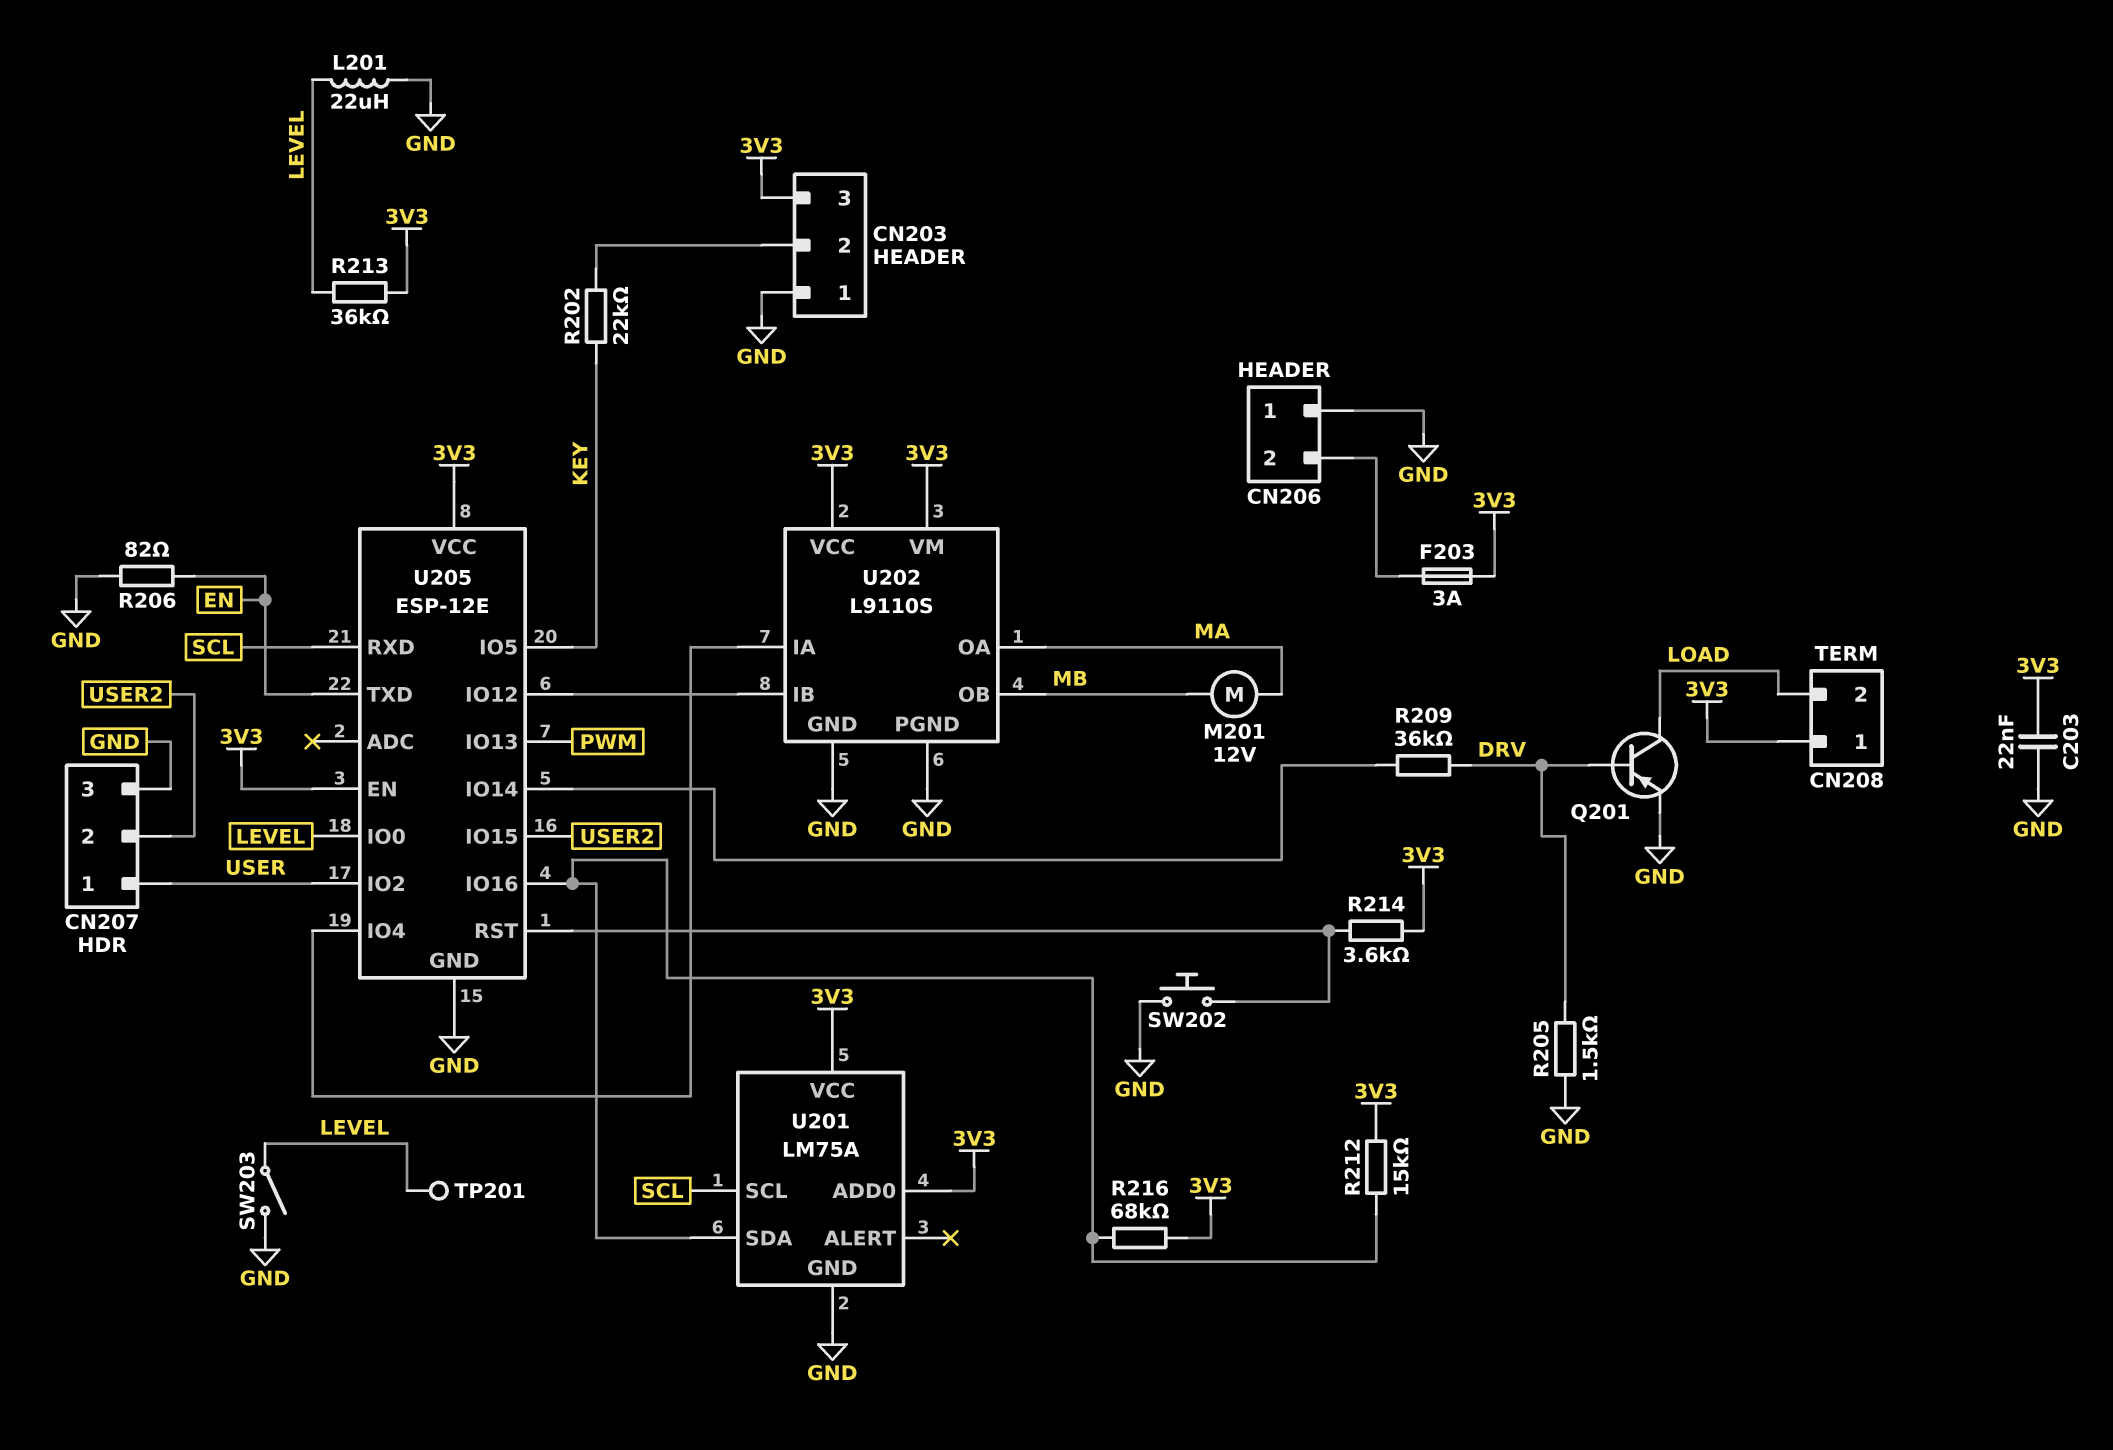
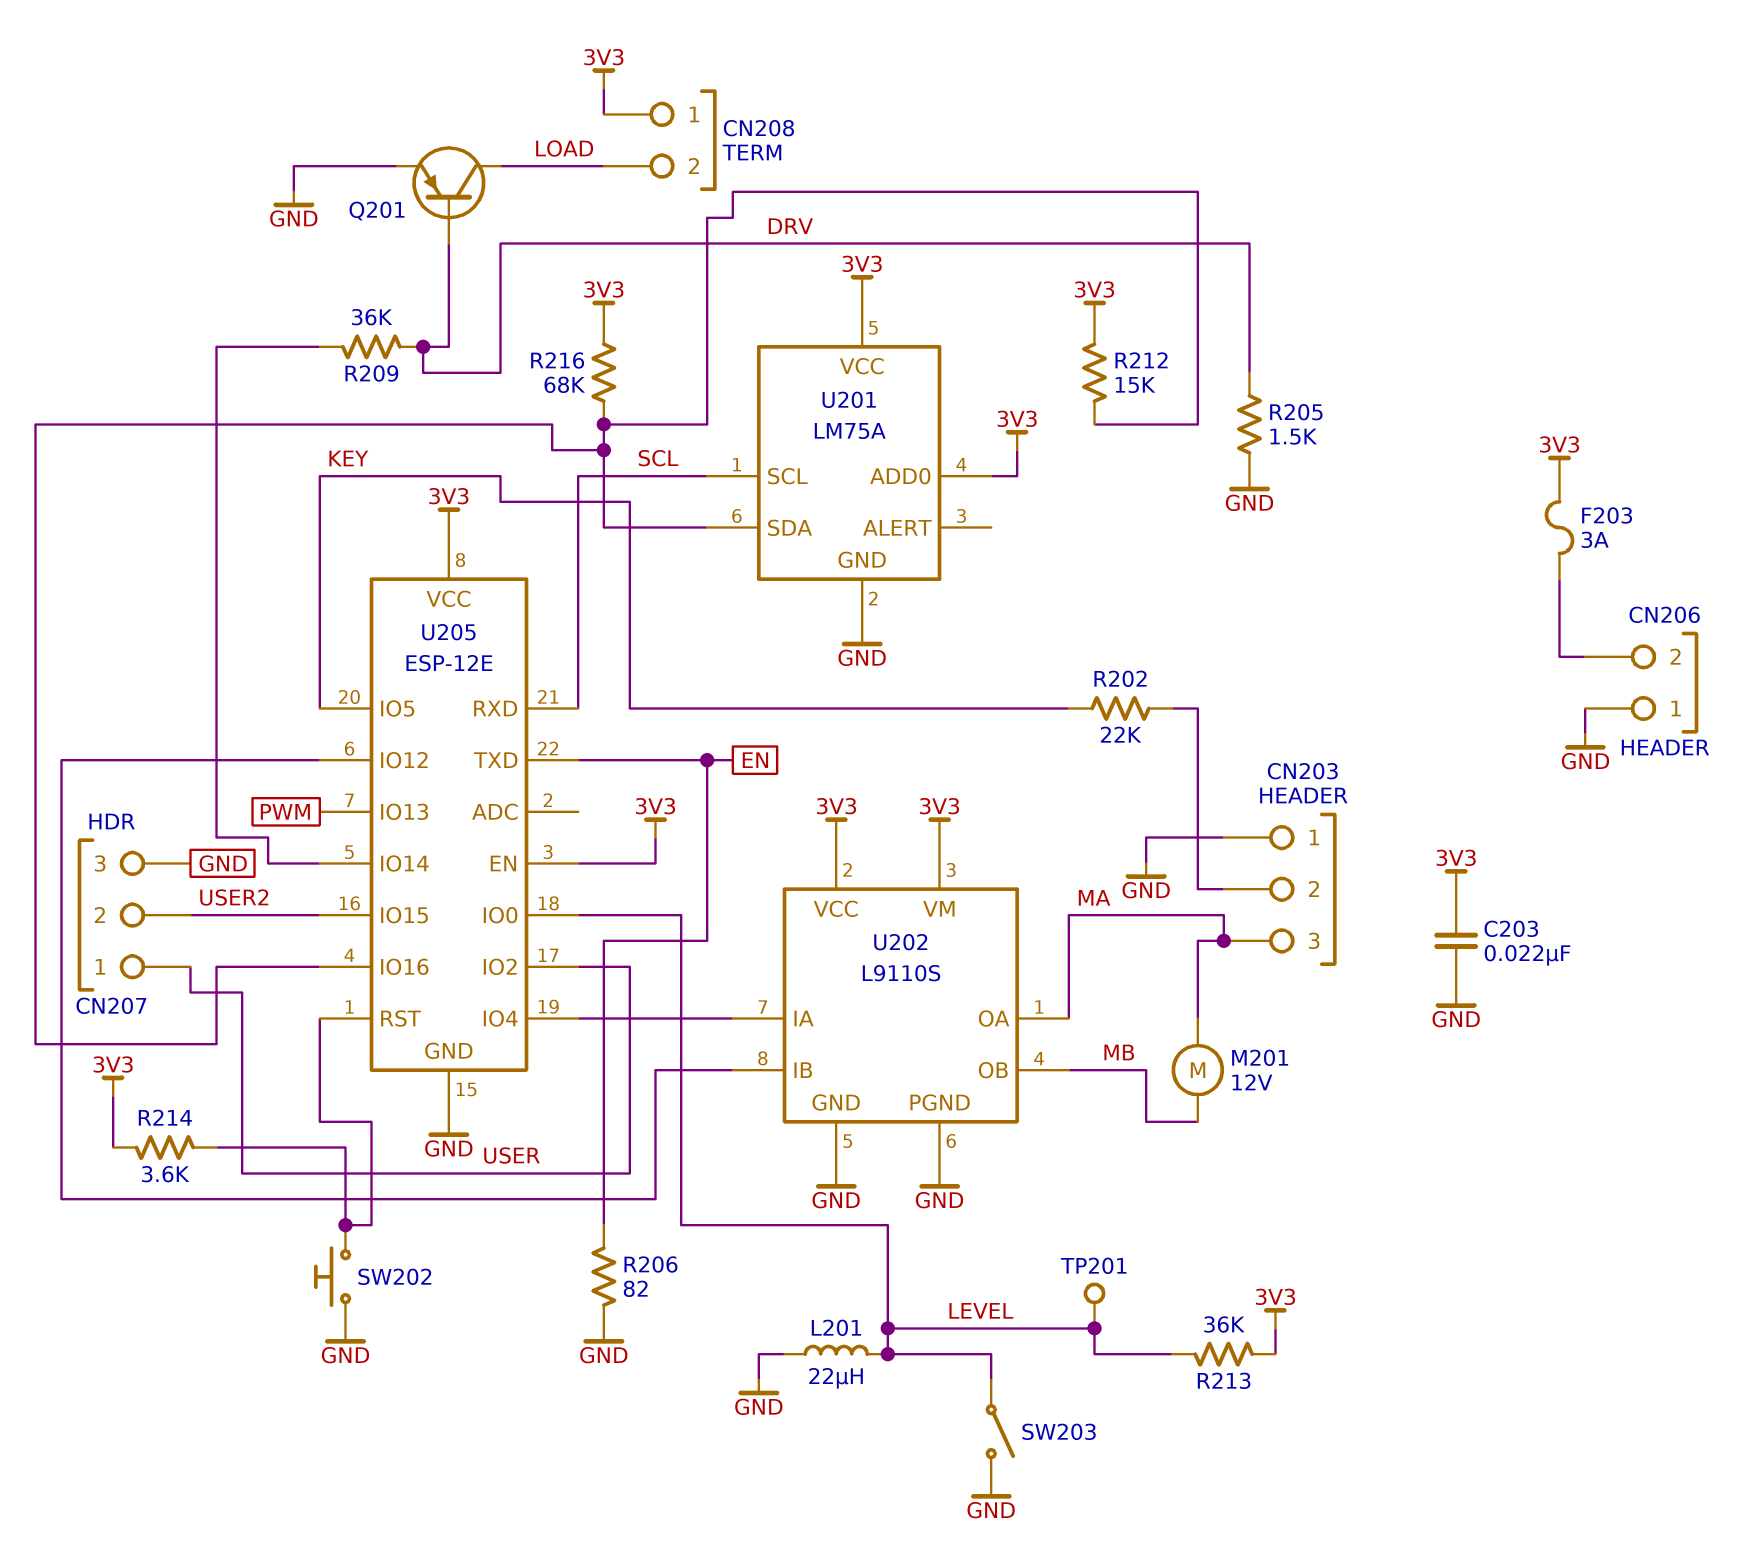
CN203 pin 3: 3V3 -> MA

